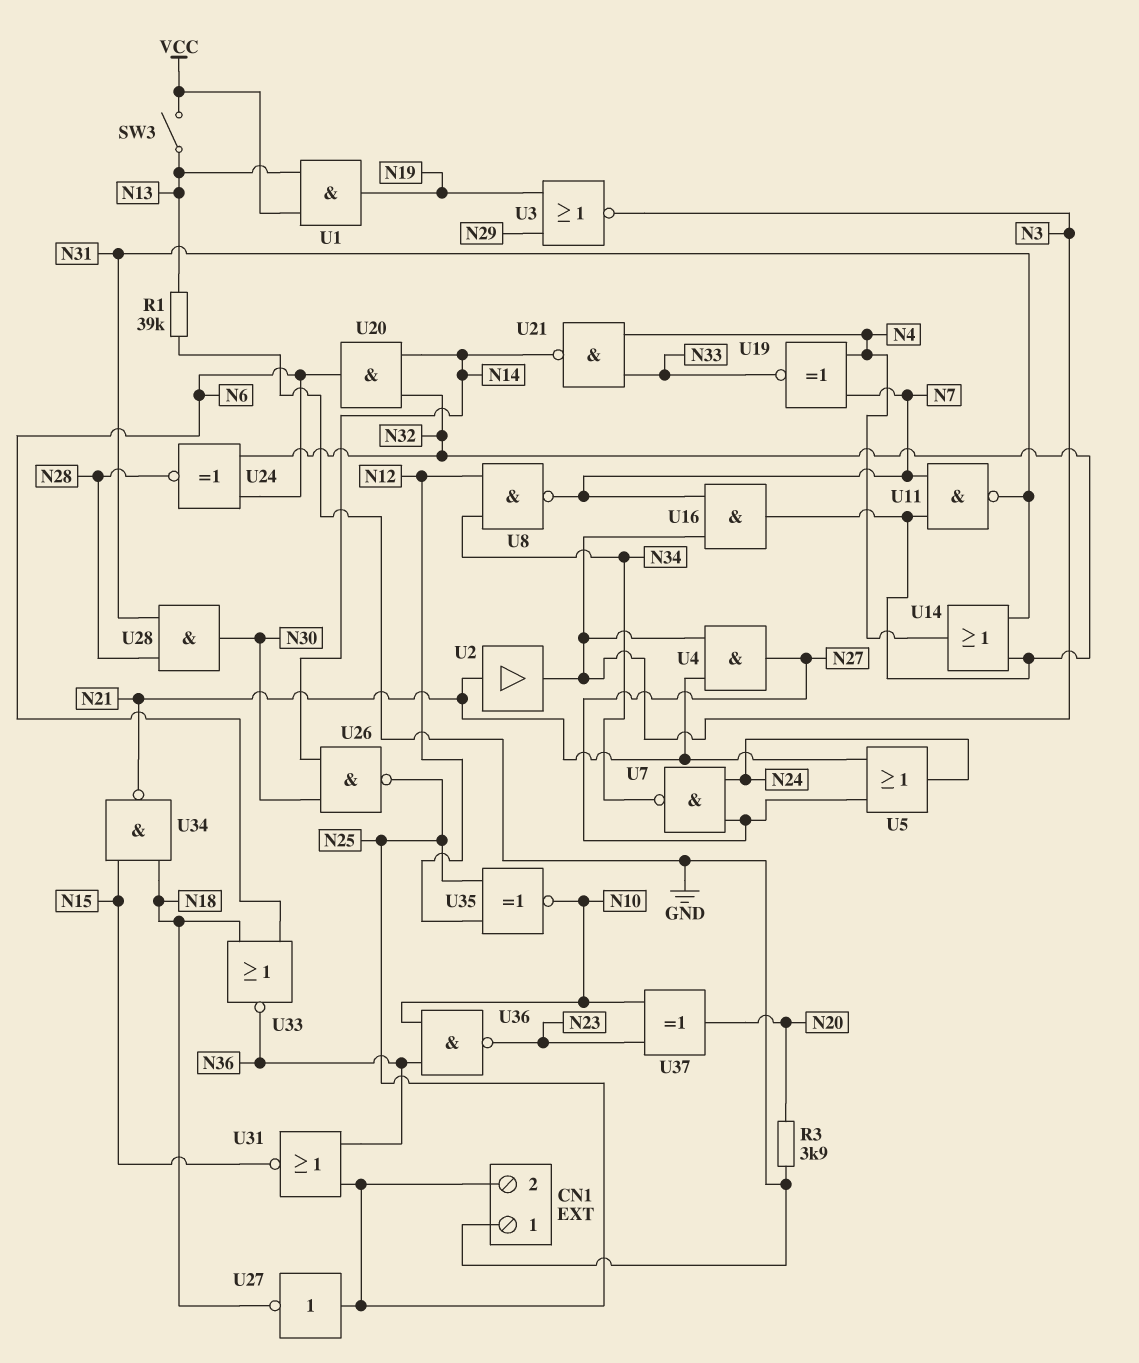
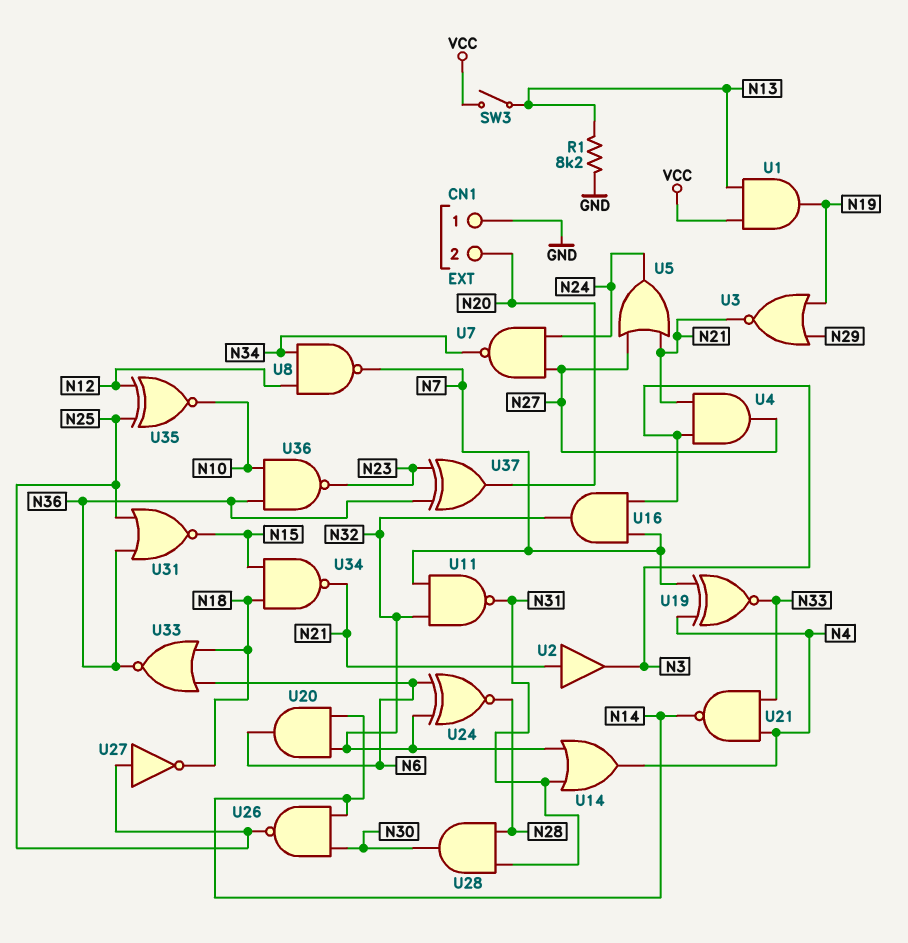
CN1 pin 2: N25 -> N20
R1: 39k (GND, N13) -> 8.2k (GND, N13)
R3: 3.9k (GND, N20) -> none
U3: NOR (in N19, in N29, out N3) -> NOR (in N19, in N29, out N21)
U37: XOR (in N10, in N23, out N20) -> XOR (in N23, in N36, out N20)

